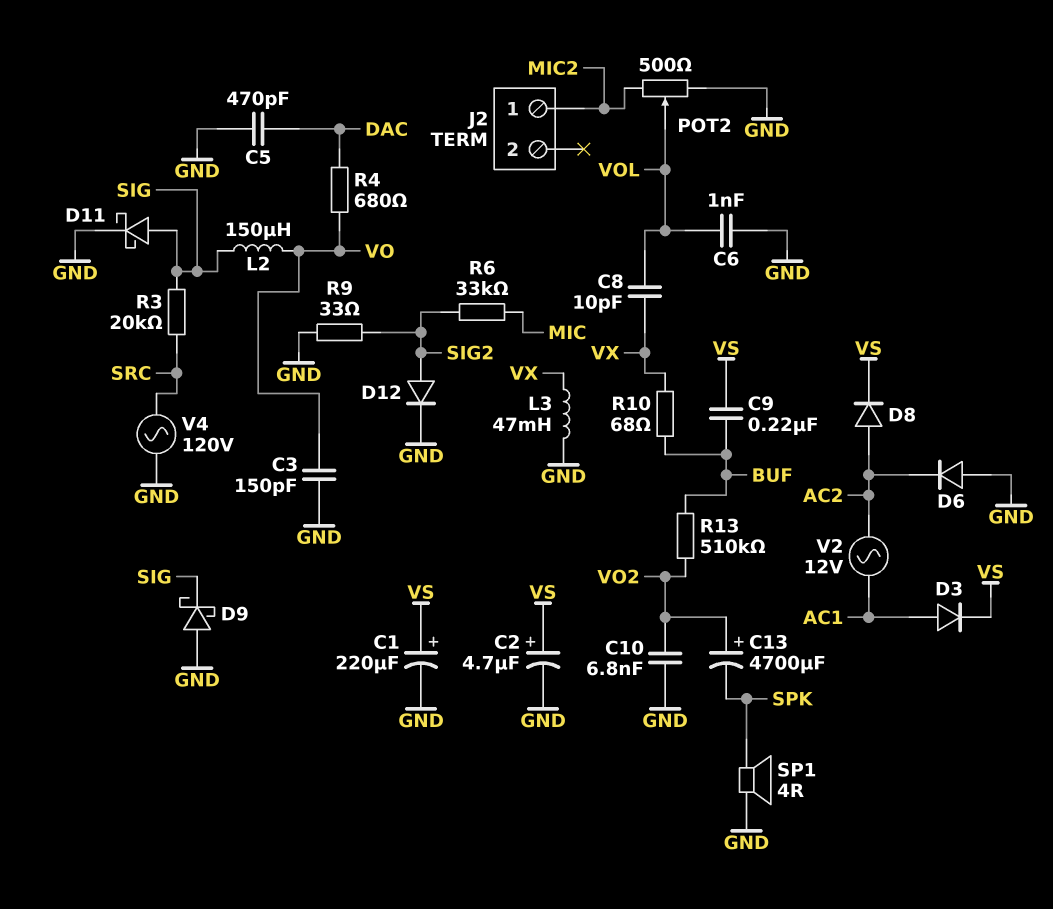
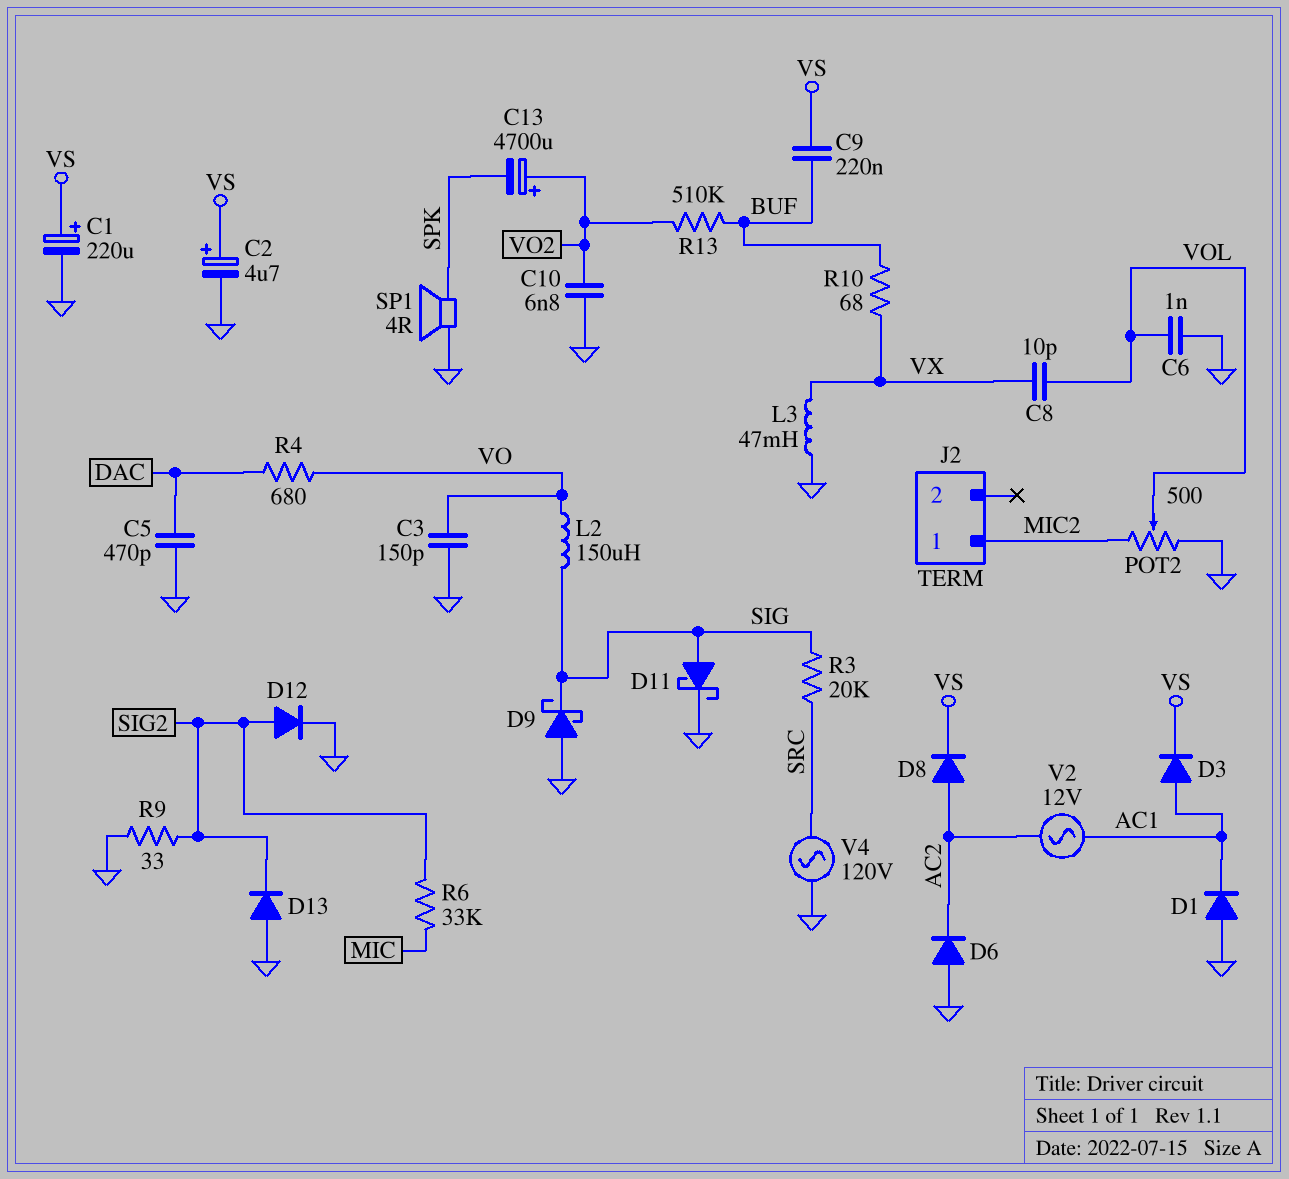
D1: none -> diode (A GND, K AC1)
D13: none -> diode (A GND, K SIG2)

